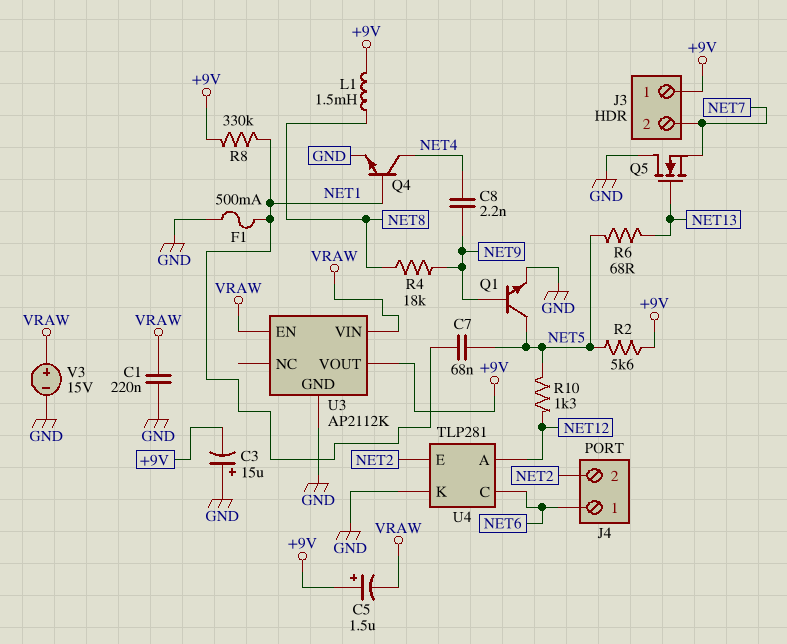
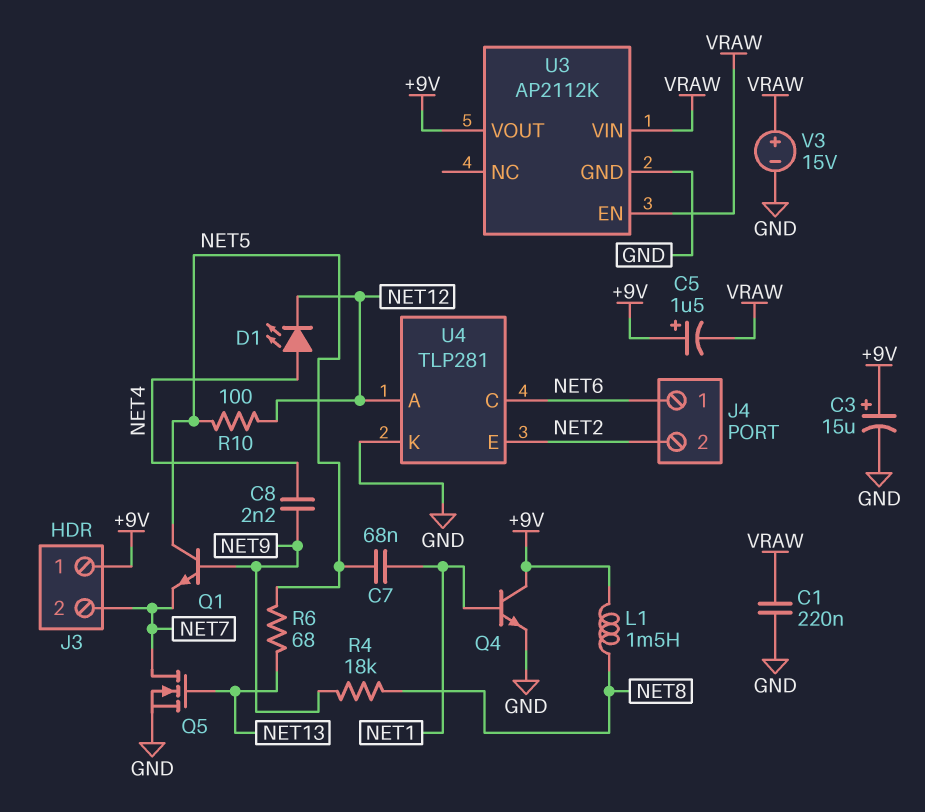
C3: 15uF (plus GND, minus +9V) -> 15uF (plus +9V, minus GND)
D1: none -> LED (A NET4, K NET12)
F1: 500mA (GND, NET1) -> none
Q1: NPN (B NET9, C NET5, E GND) -> NPN (B NET9, C NET5, E NET7)
Q4: NPN (B NET1, C NET4, E GND) -> NPN (B NET1, C +9V, E GND)
Q5: NMOS (G NET13, D GND, S NET7) -> NMOS (G NET13, D NET7, S GND)
R2: 5.6k (+9V, NET5) -> none
R8: 330k (+9V, NET1) -> none
R10: 1.3k (NET5, NET12) -> 100 (NET5, NET12)

